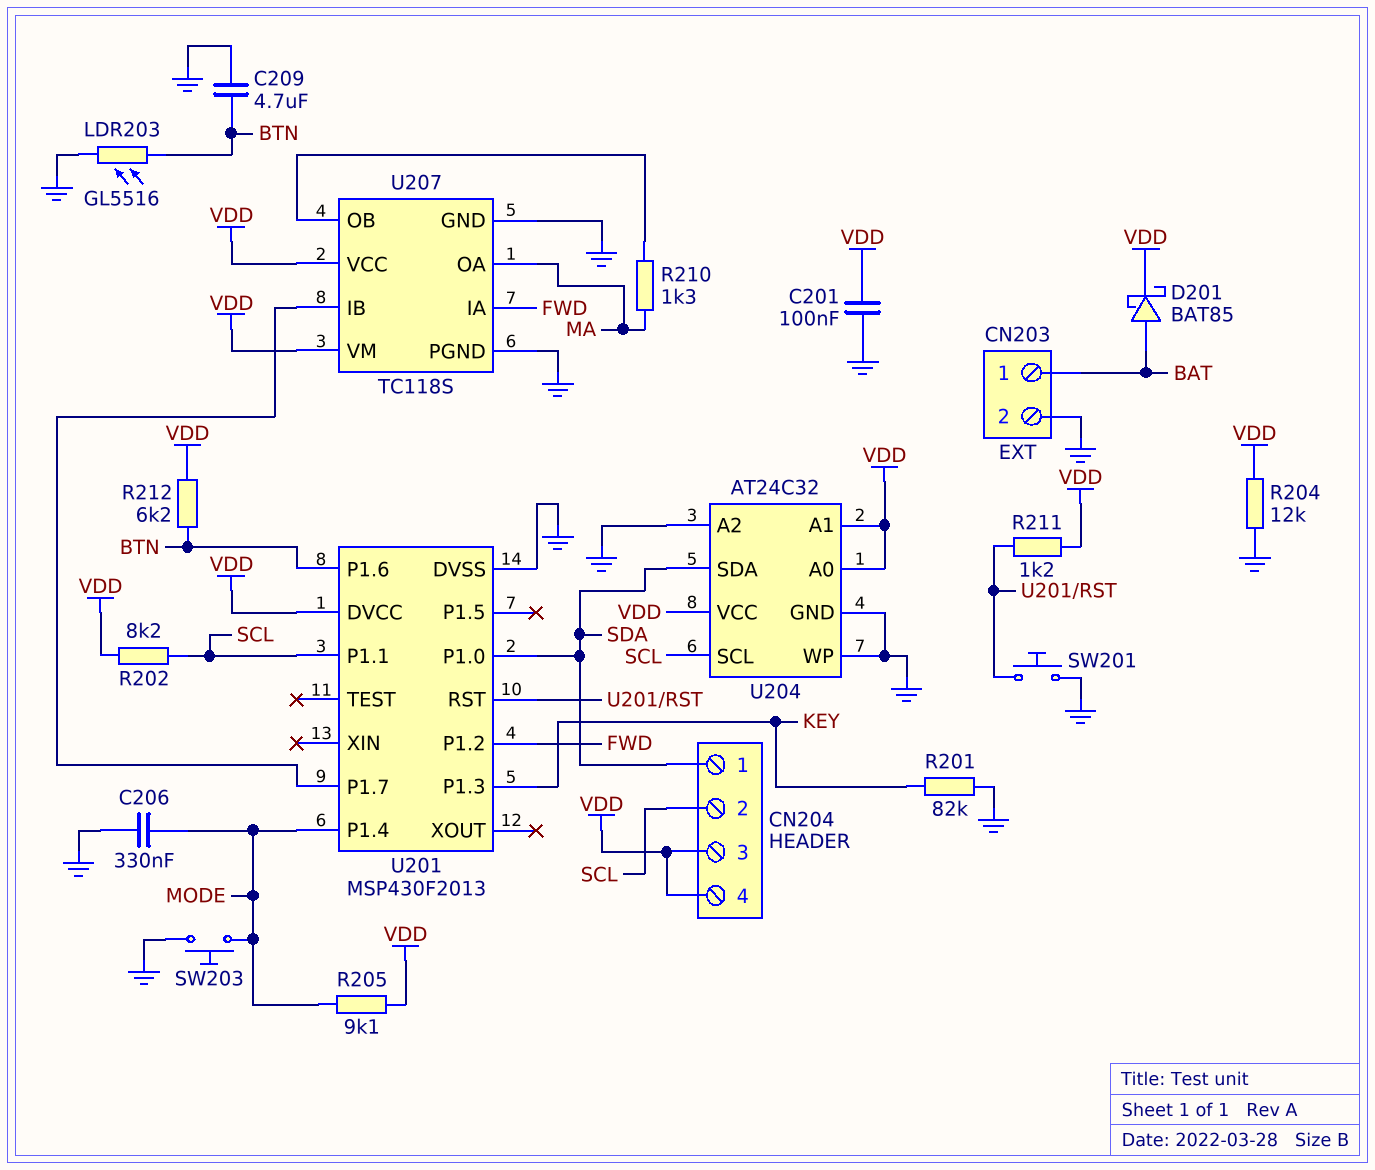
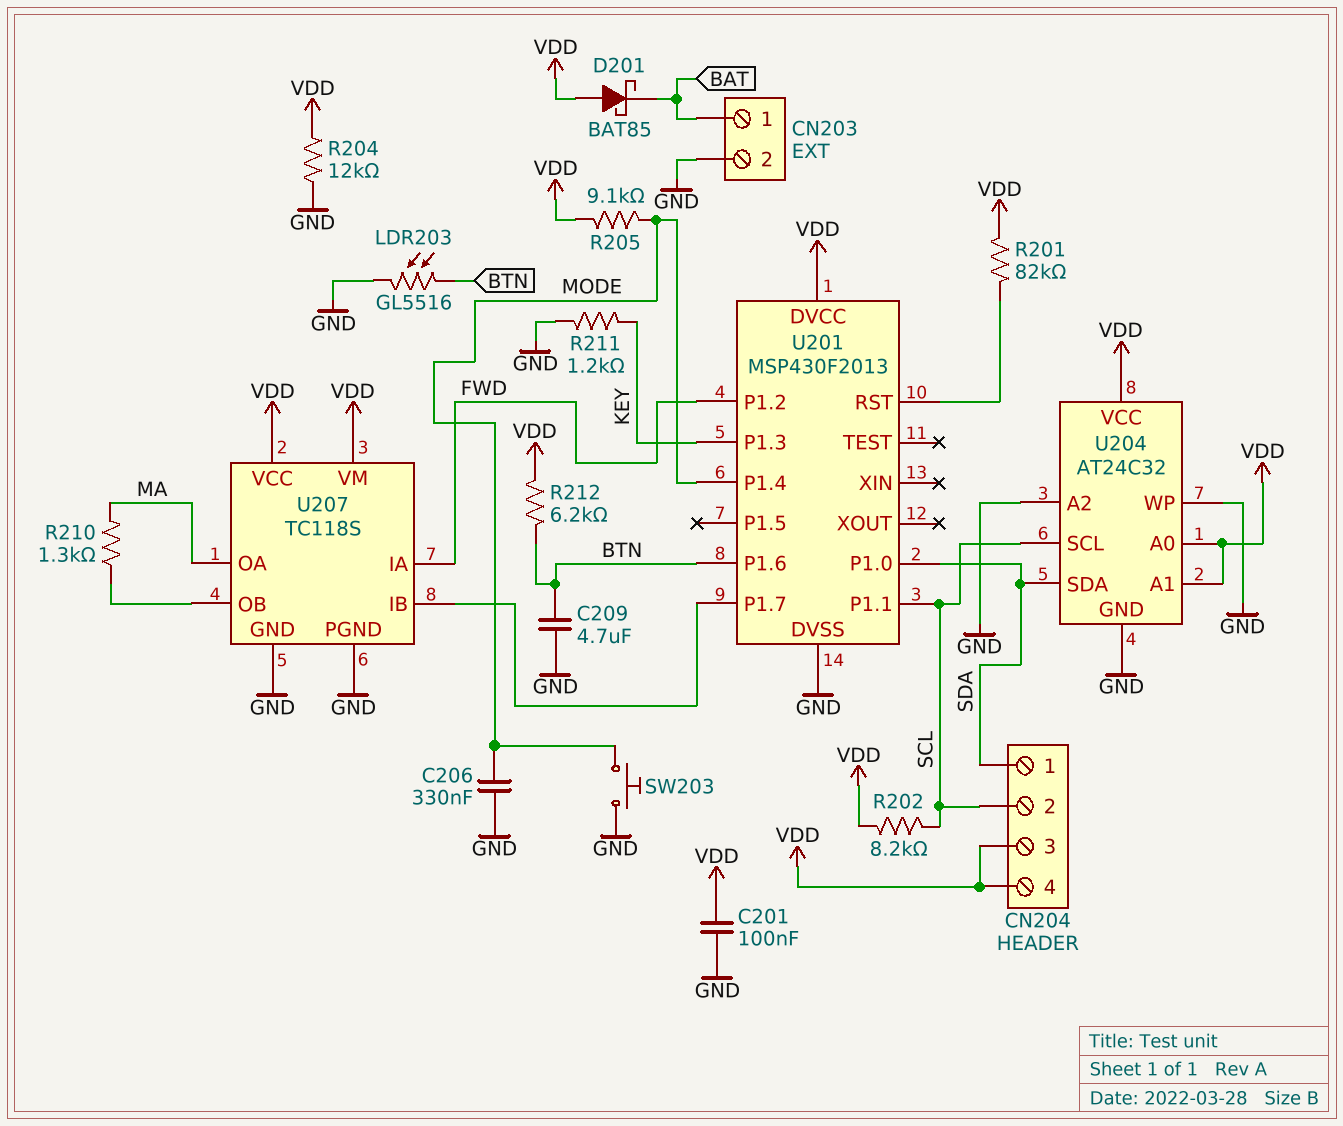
D201: schottky BAT85 (A BAT, K VDD) -> schottky BAT85 (A VDD, K BAT)
R201: 82k (GND, KEY) -> 82k (U201/RST, VDD)
R211: 1.2k (U201/RST, VDD) -> 1.2k (GND, KEY)
SW201: button (GND, U201/RST) -> none

